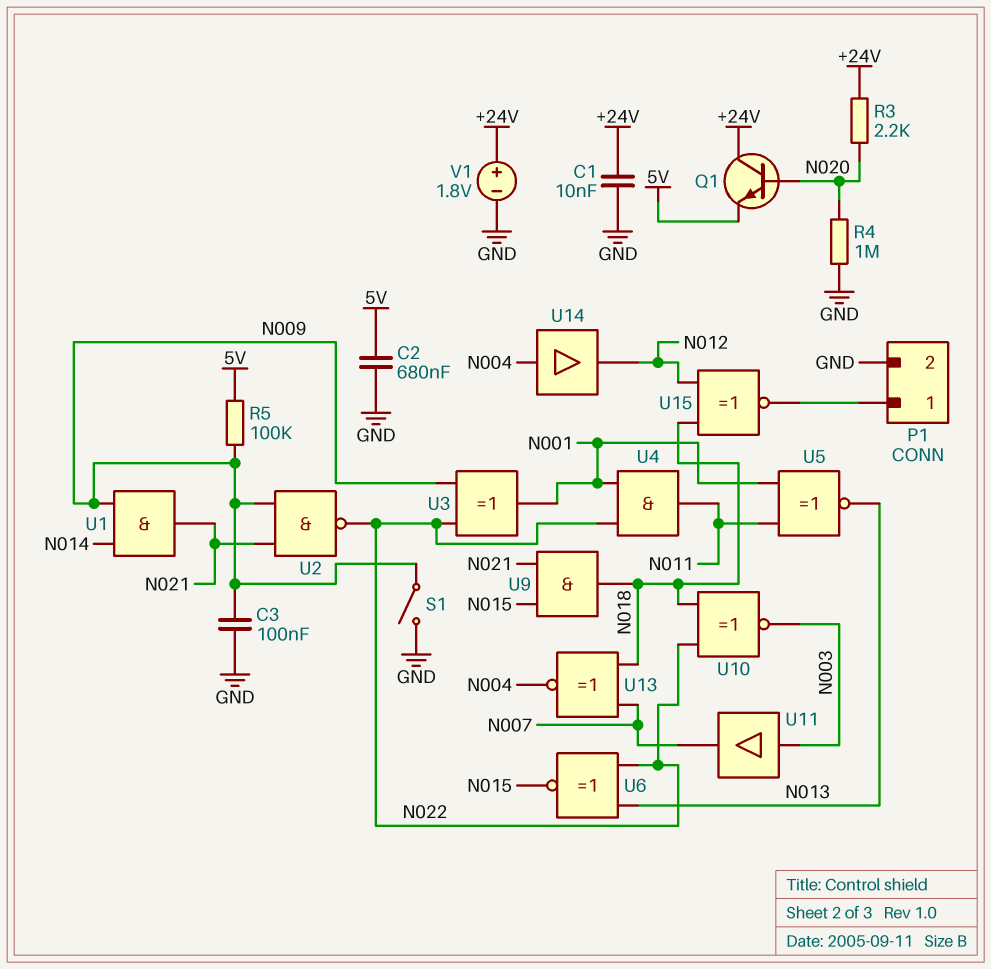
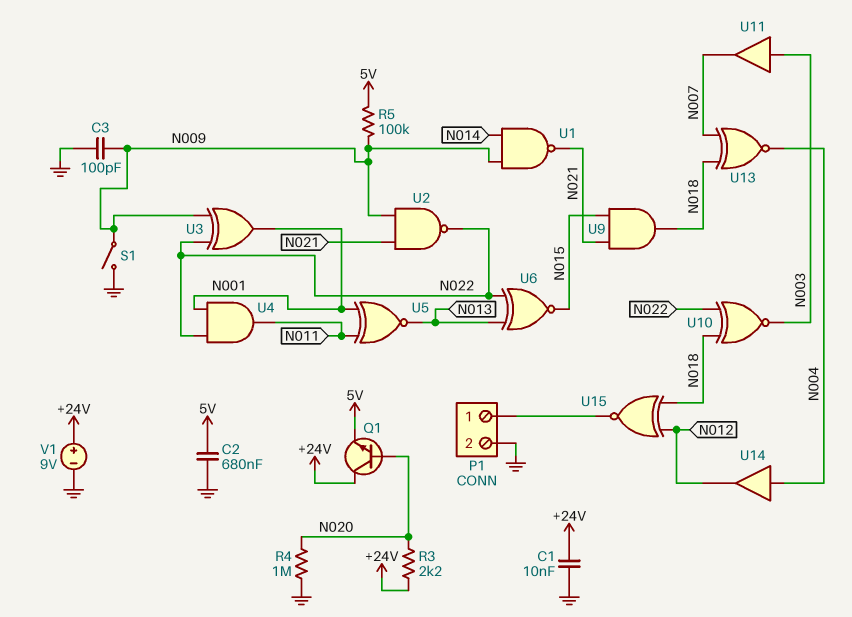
C3: 100nF (GND, N009) -> 100pF (GND, N009)
U1: AND (in N009, in N014, out N021) -> NAND (in N009, in N014, out N021)
V1: 1.8V (plus +24V, minus GND) -> 9V (plus +24V, minus GND)

